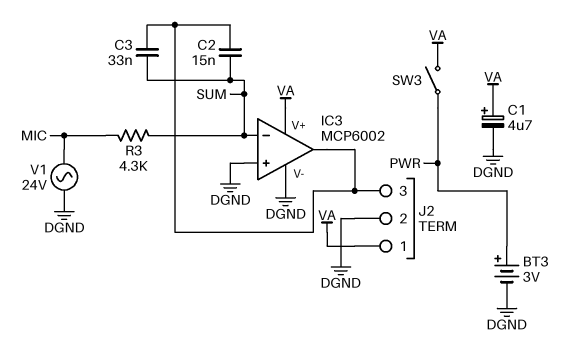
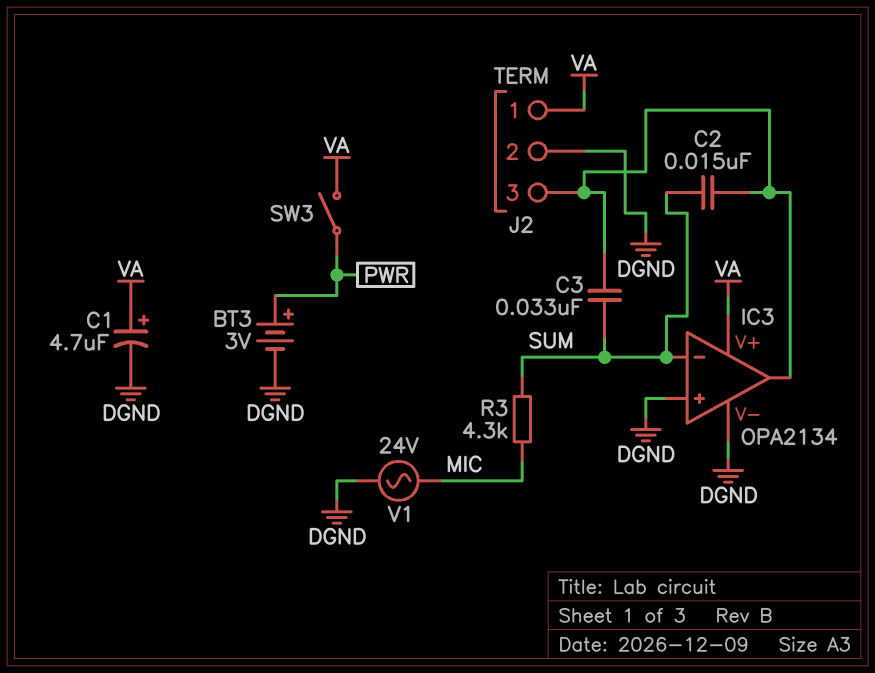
IC3: MCP6002 -> OPA2134

